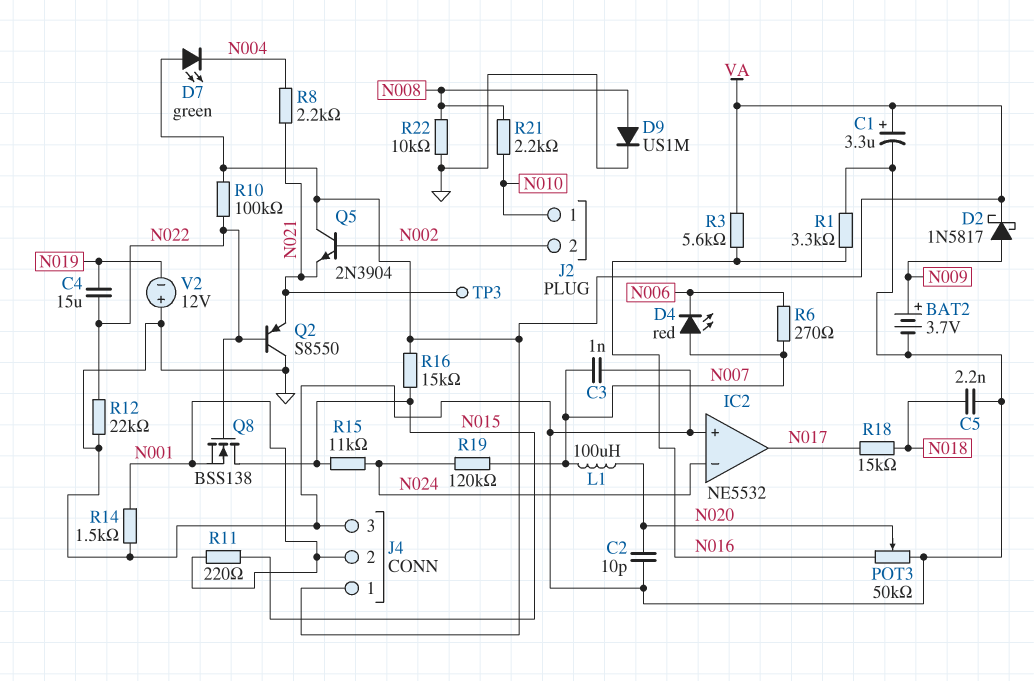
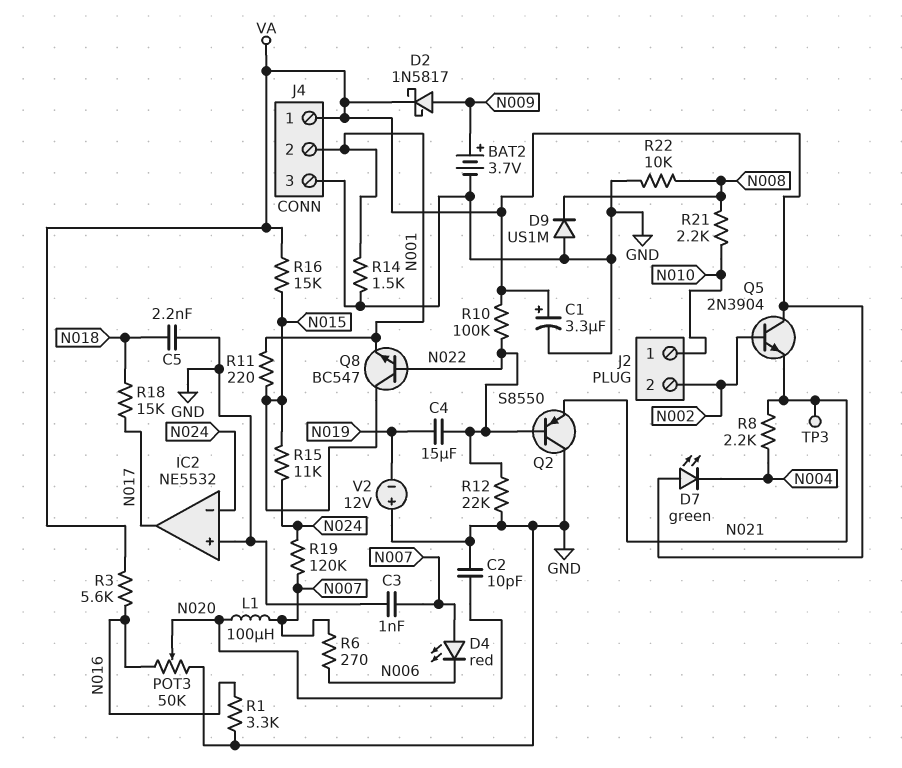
D9: diode US1M (A N008, K GND) -> diode US1M (A GND, K N008)
Q8: NMOS BSS138 (G N022, D N015, S N001) -> NPN BC547 (B N022, C N015, E N001)

